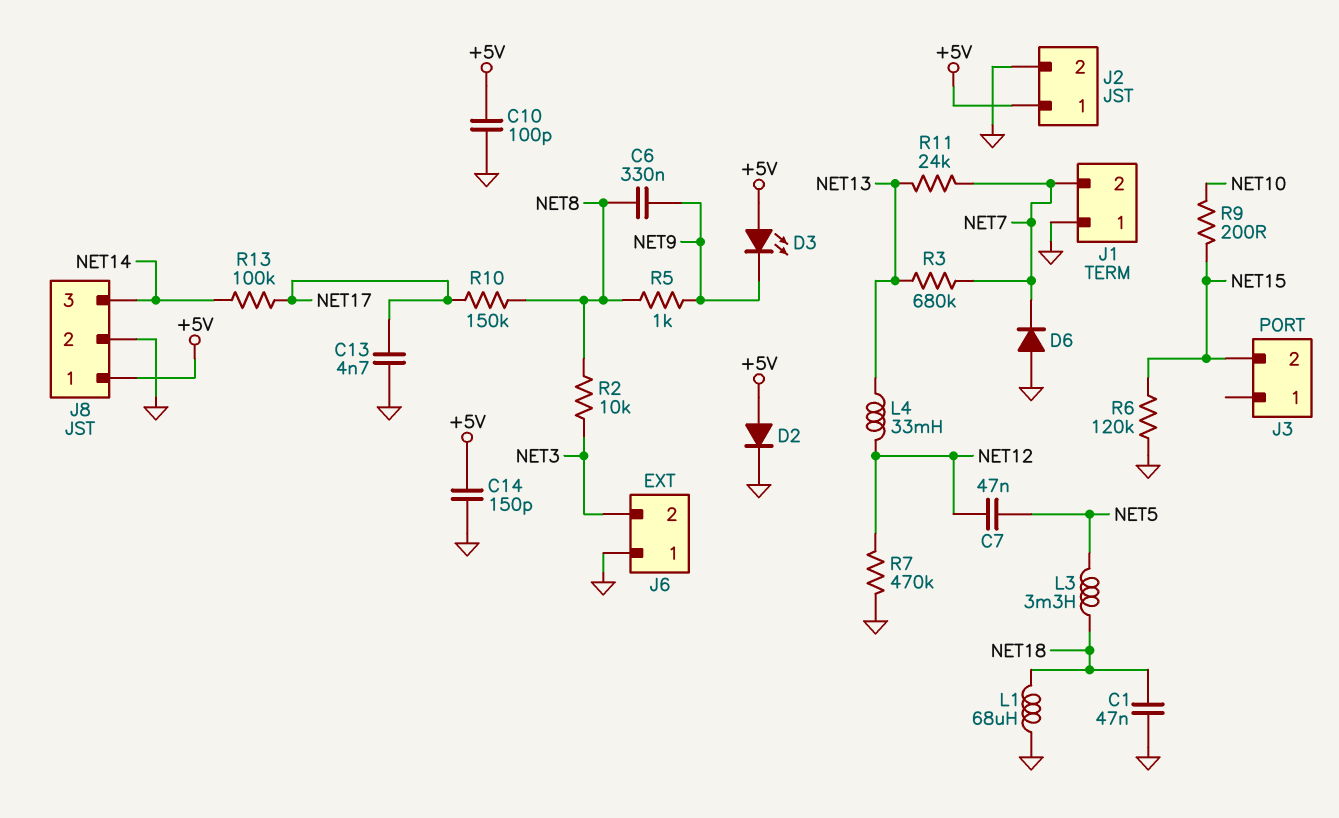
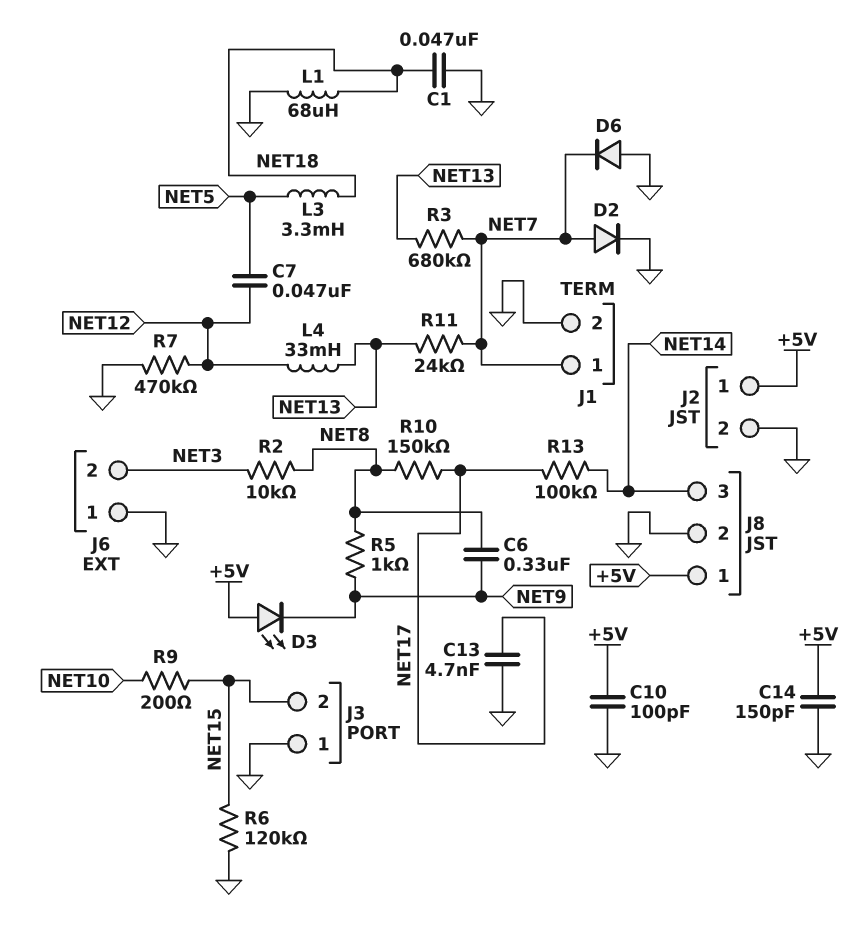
D2: diode (A +5V, K GND) -> diode (A NET7, K GND)
J1 pin 1: GND -> NET7
J1 pin 2: NET7 -> GND
J3 pin 1: none -> GND

